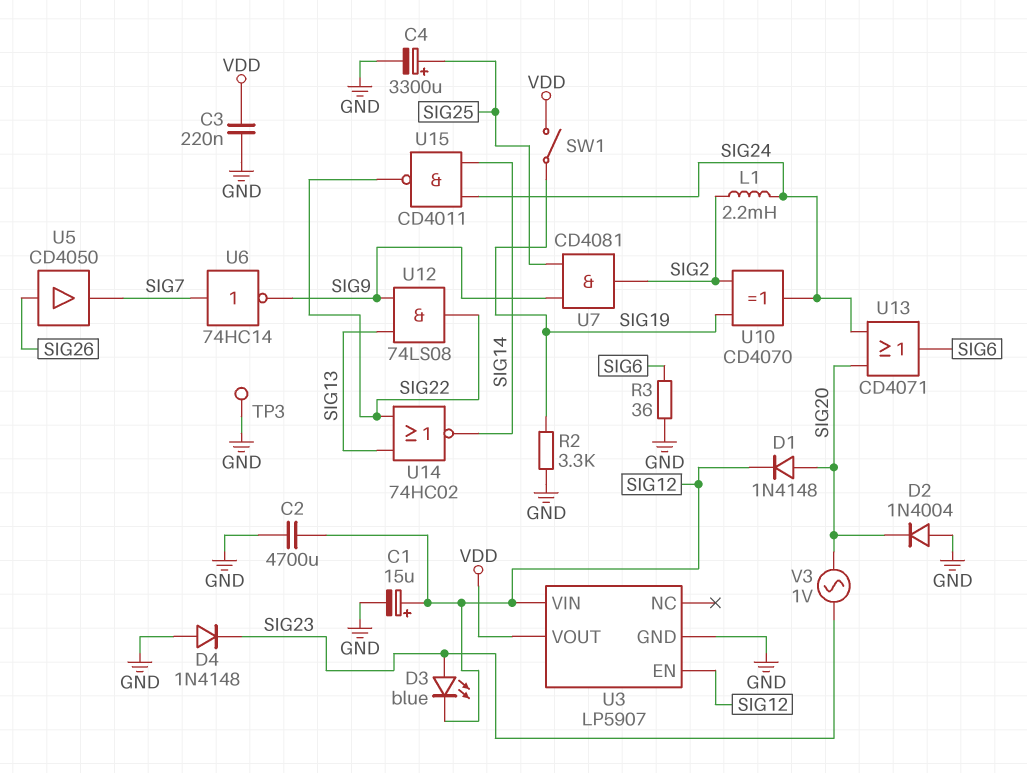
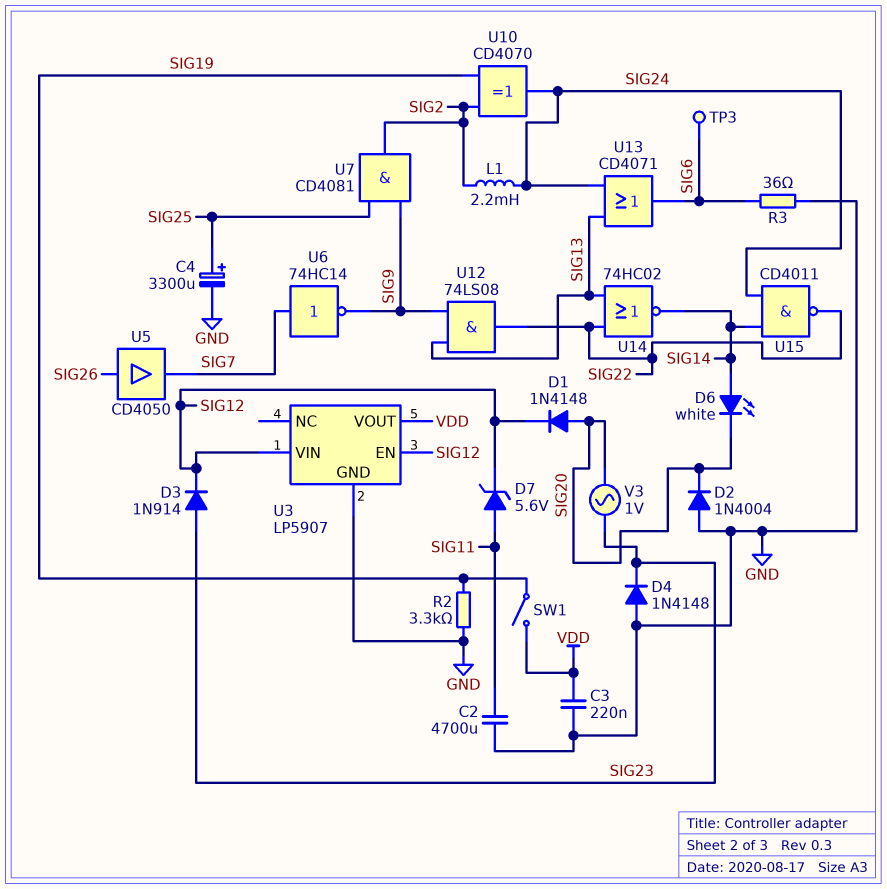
C1: 15uF (plus SIG12, minus GND) -> none
C2: 4700uF (GND, SIG12) -> 4700uF (GND, SIG11)
D3: LED blue (A SIG23, K SIG12) -> diode 1N914 (A SIG23, K SIG12)
D6: none -> LED white (A SIG14, K SIG20)
D7: none -> zener 5.6V (A SIG11, K SIG12)
TP3: test point (GND) -> test point (SIG6)
U13: OR CD4071 (in SIG20, in SIG24, out SIG6) -> OR CD4071 (in SIG13, in SIG24, out SIG6)

